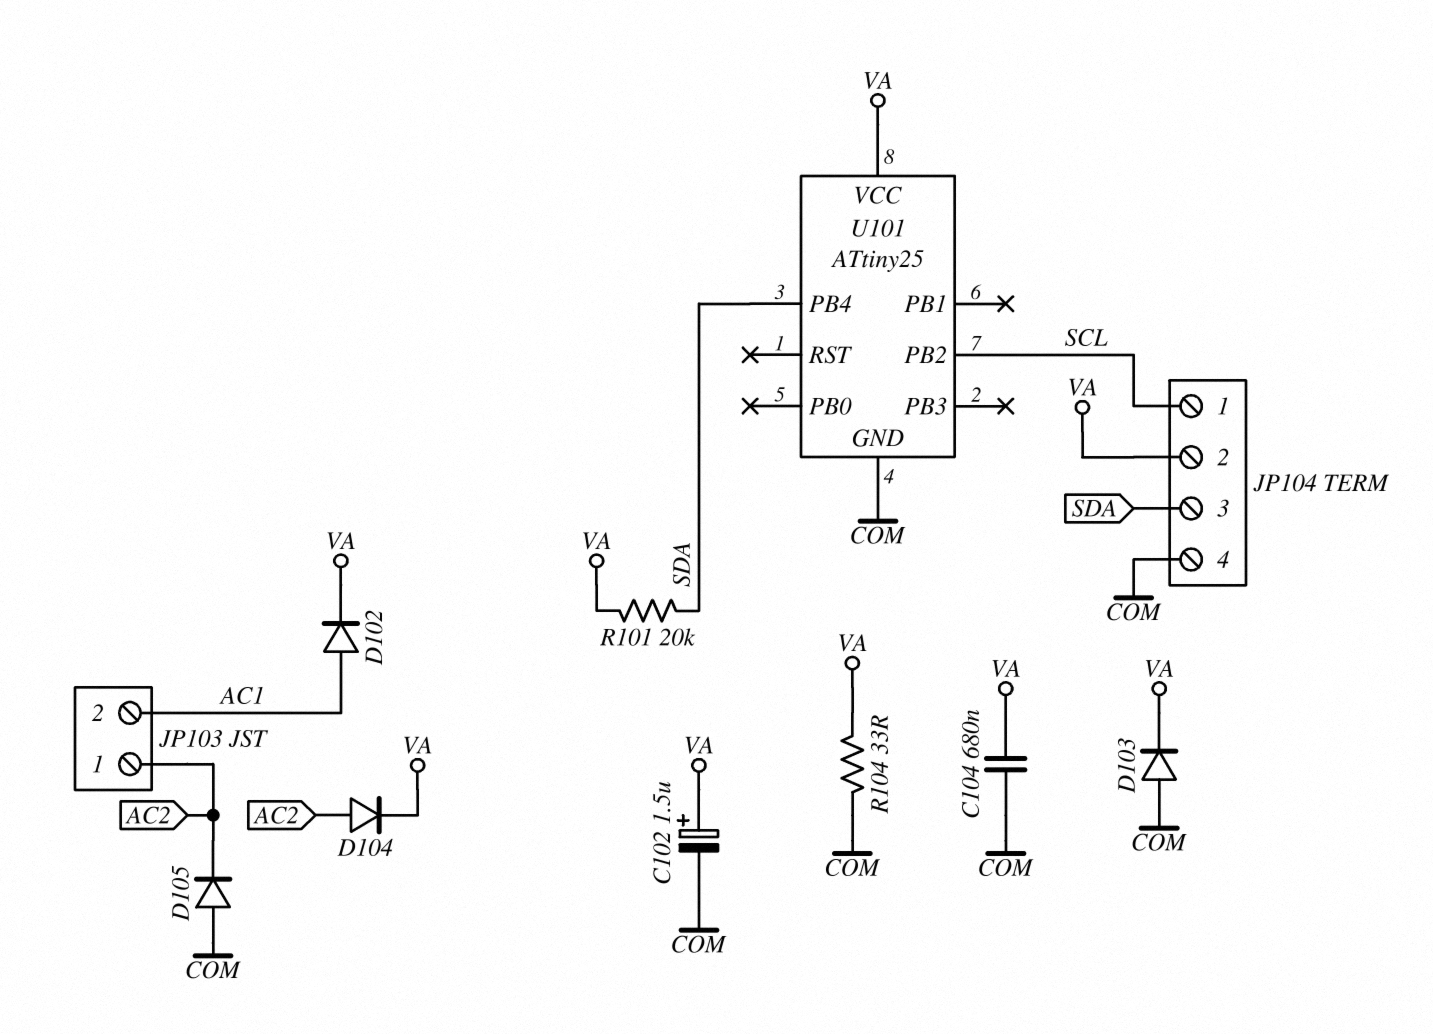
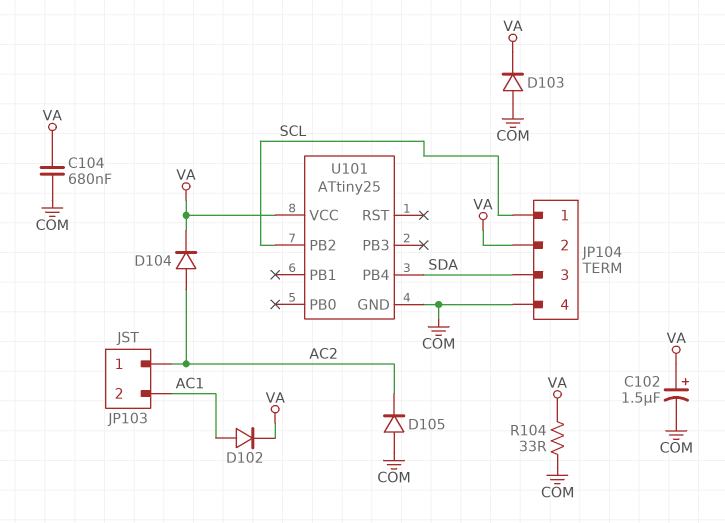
R101: 20k (SDA, VA) -> none

